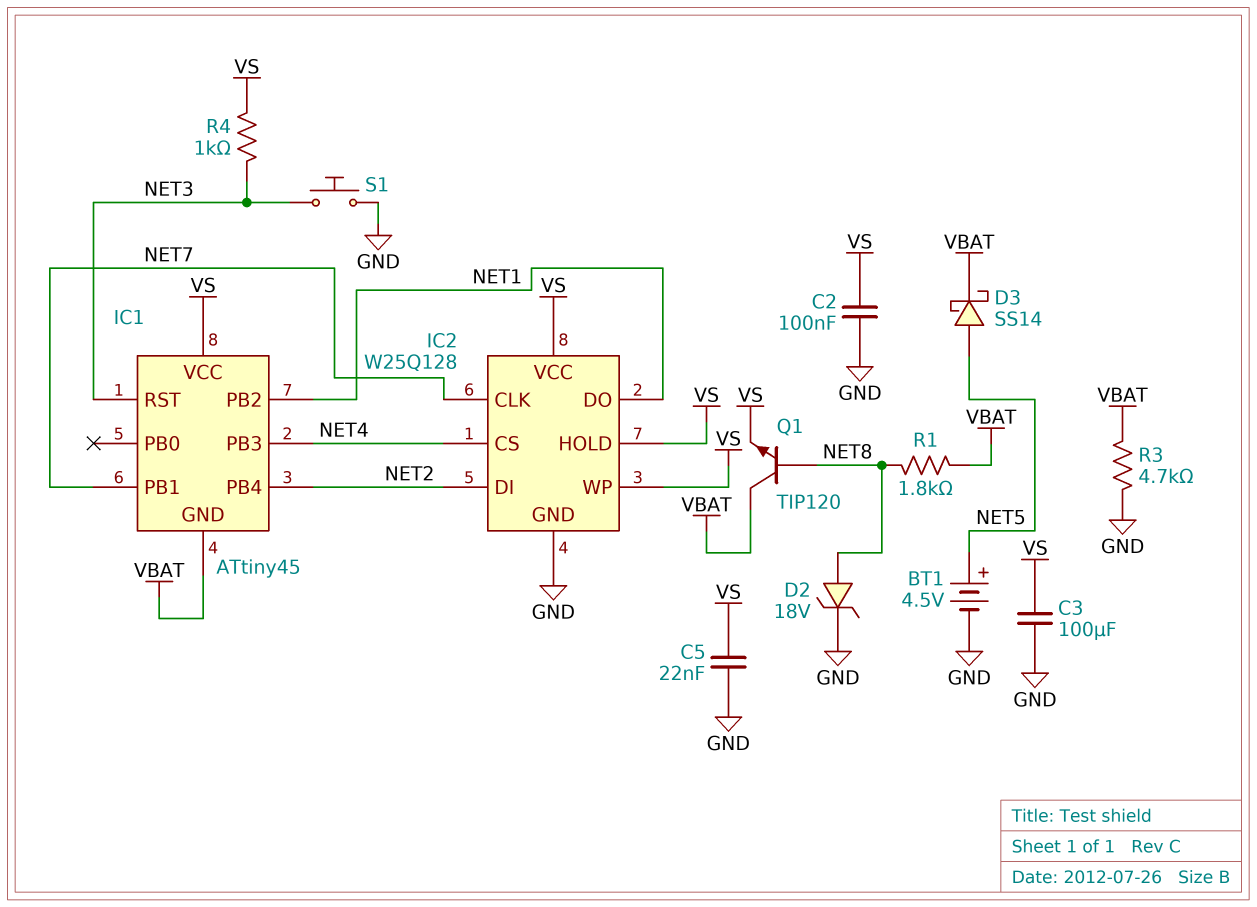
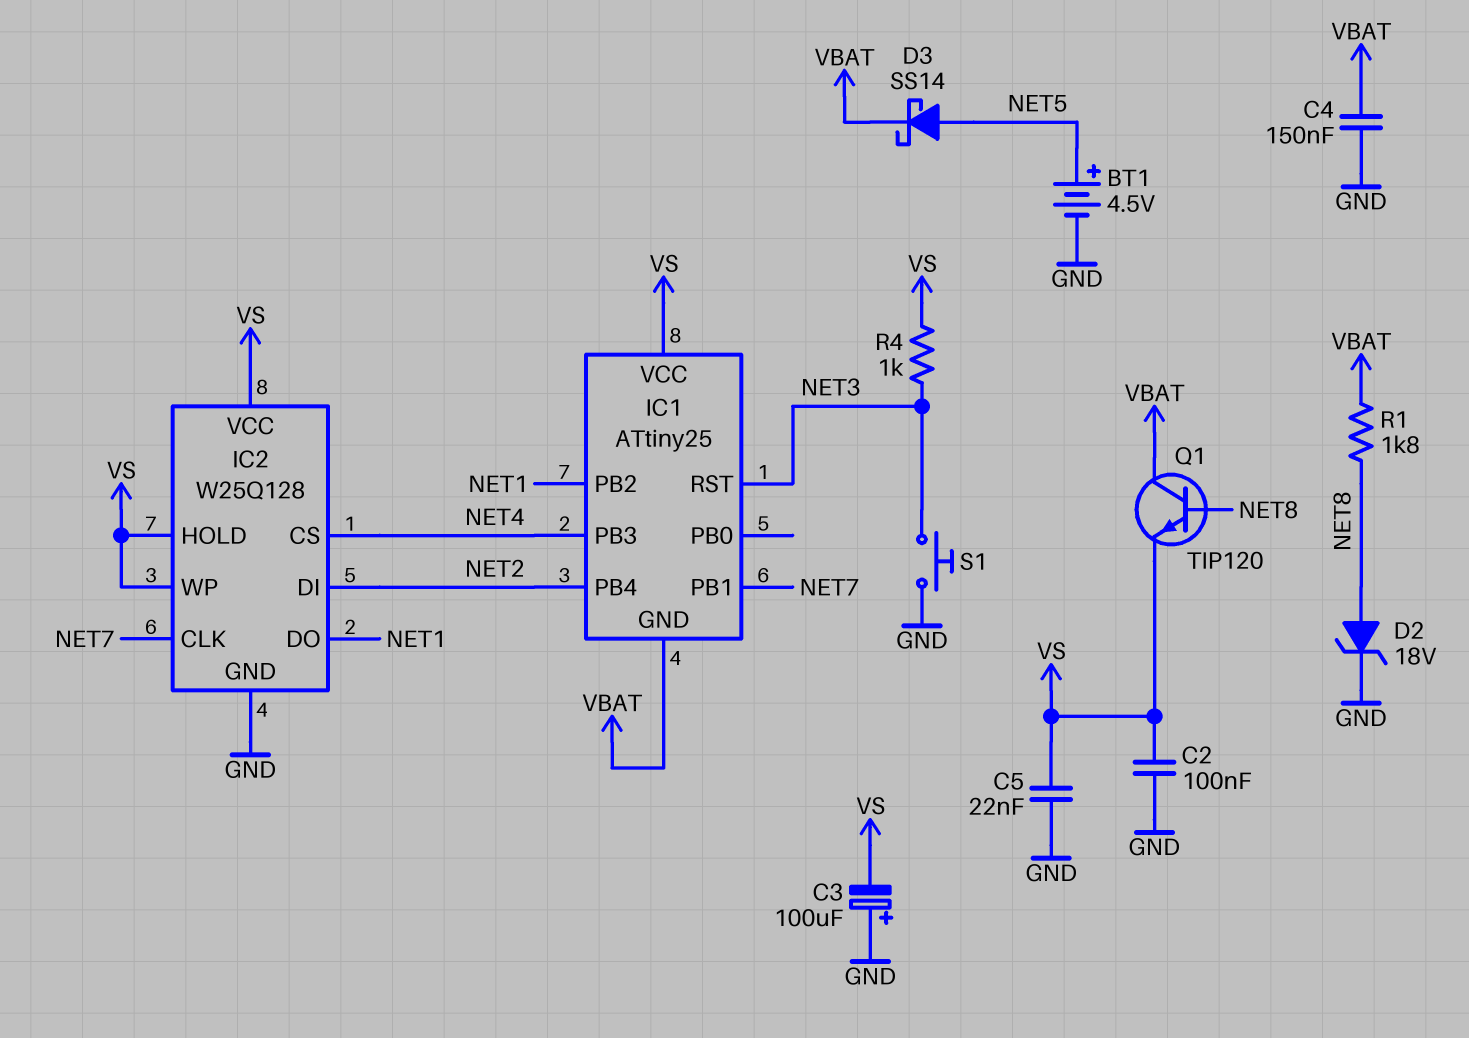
C3: 100uF (GND, VS) -> 100uF (plus GND, minus VS)
C4: none -> 150nF (GND, VBAT)
IC1: ATtiny45 -> ATtiny25
R3: 4.7k (GND, VBAT) -> none

